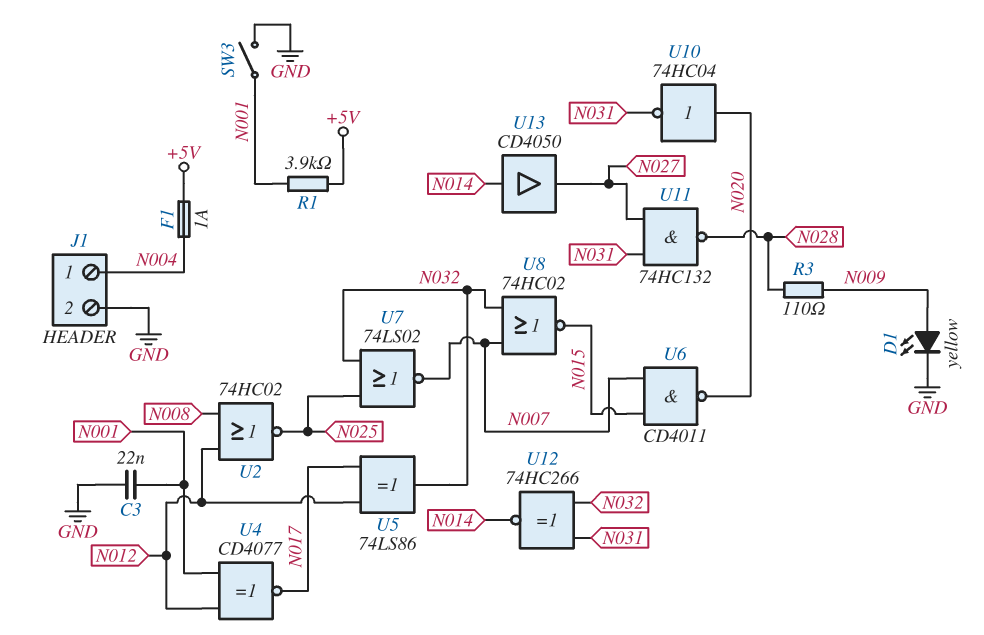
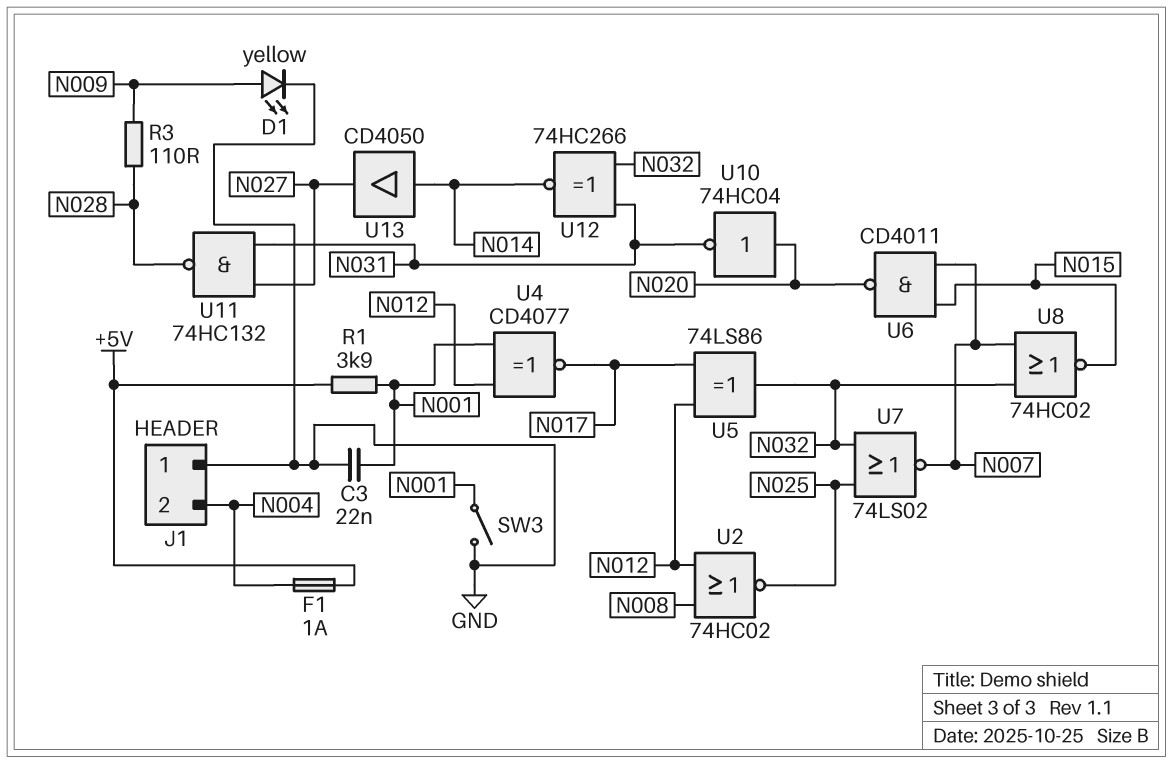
J1 pin 1: N004 -> GND
J1 pin 2: GND -> N004

